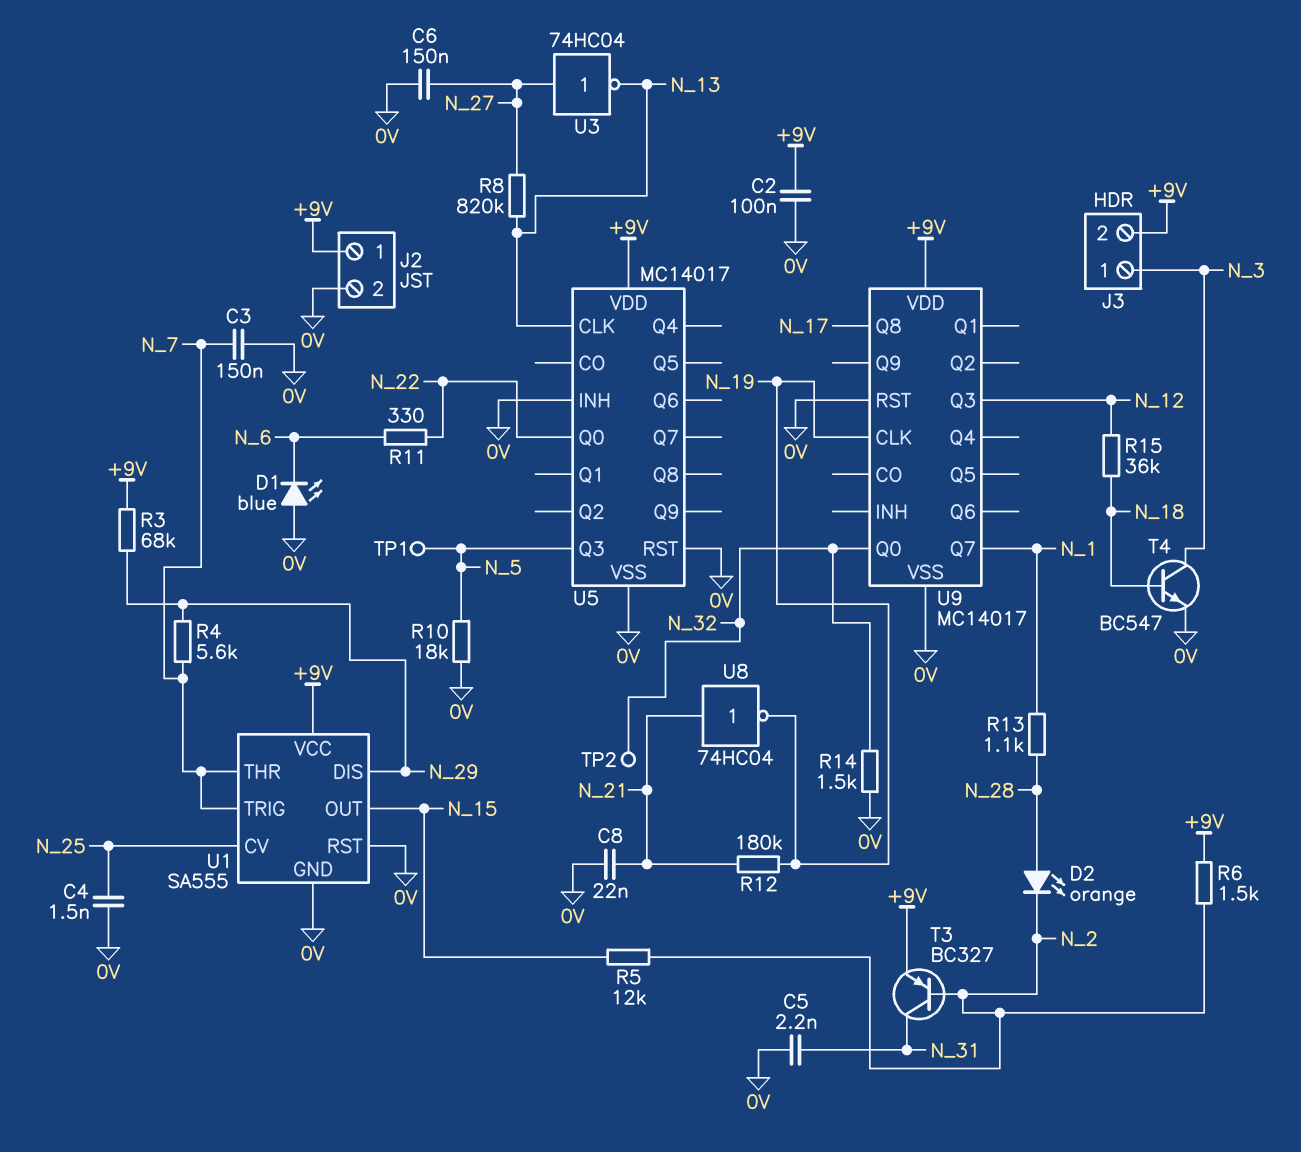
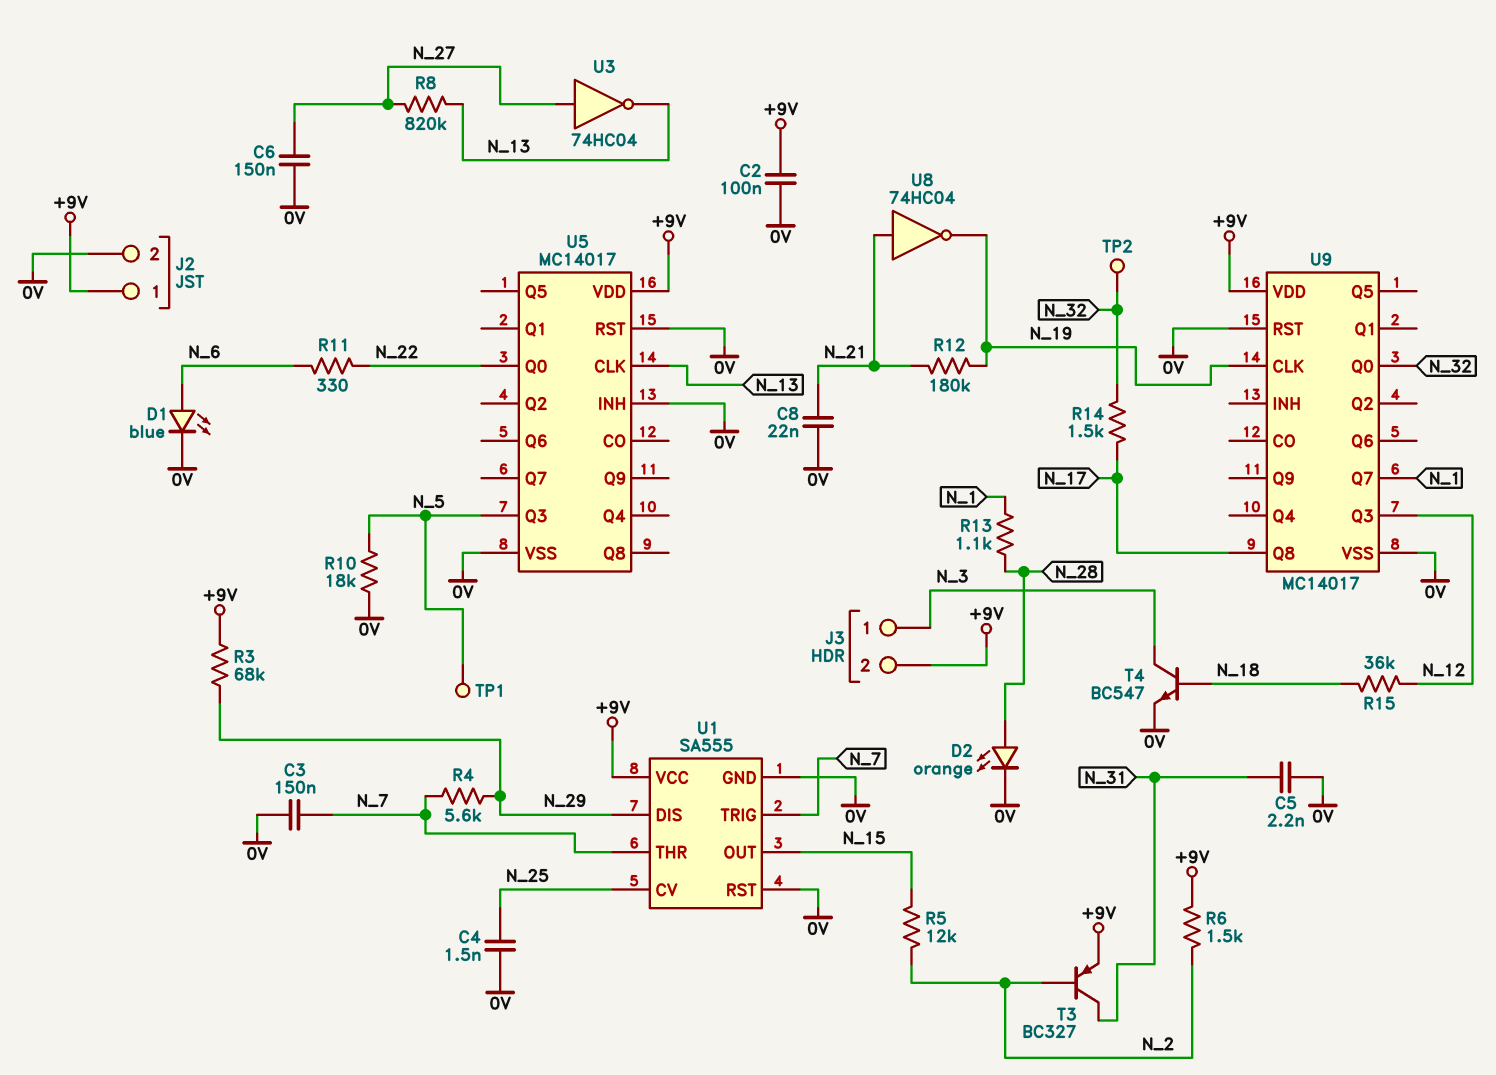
D1: LED blue (A 0V, K N_6) -> LED blue (A N_6, K 0V)
D2: LED orange (A N_28, K N_2) -> LED orange (A N_28, K 0V)
R14: 1.5k (0V, N_32) -> 1.5k (N_17, N_32)

